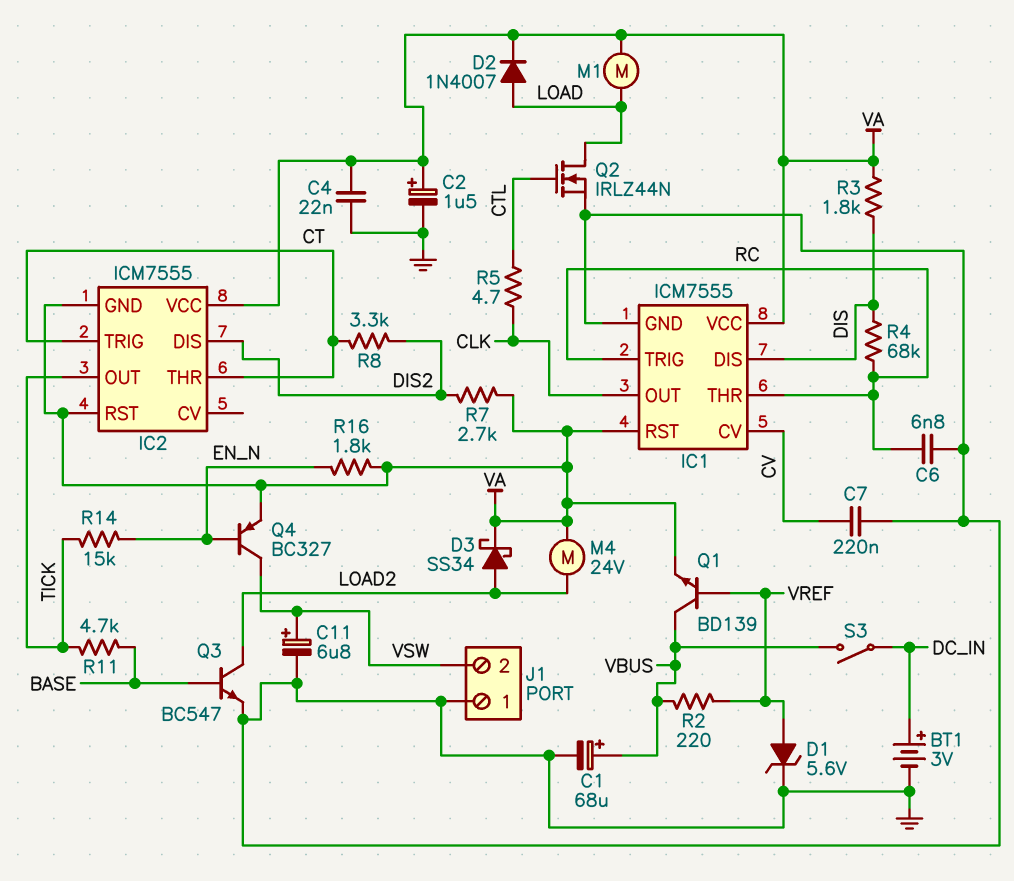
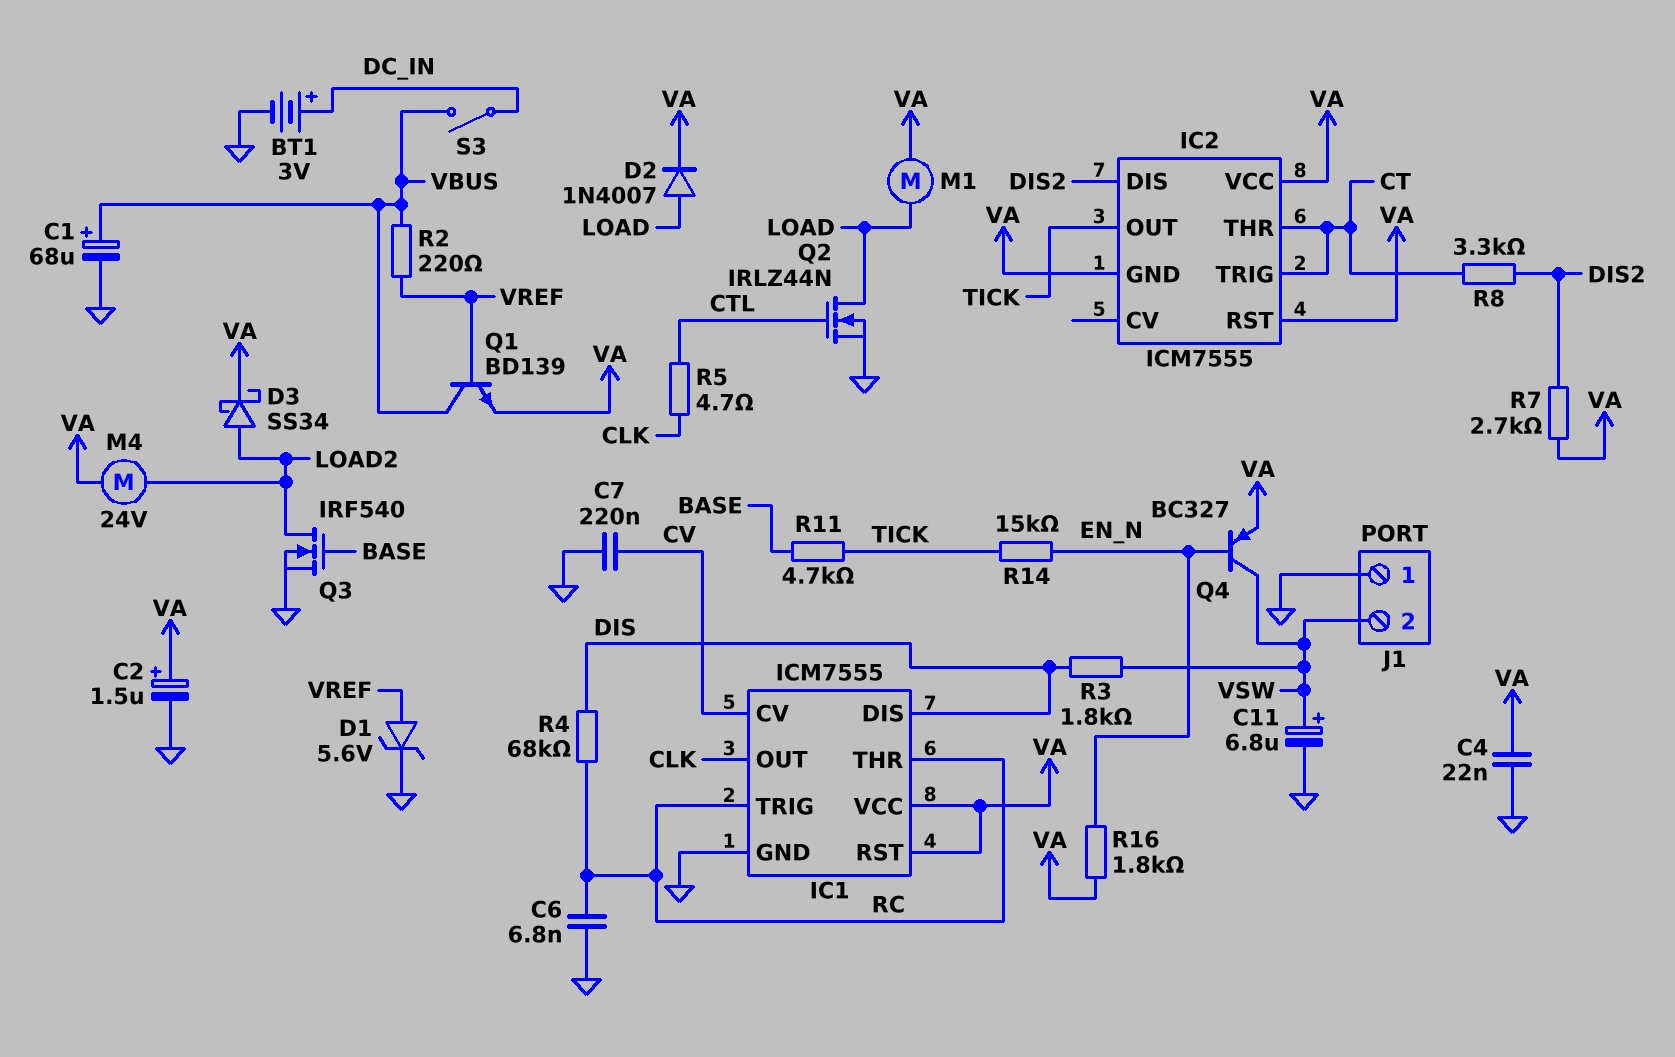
Q3: NPN BC547 (B BASE, C LOAD2, E GND) -> NMOS IRF540 (G BASE, D LOAD2, S GND)
R3: 1.8k (DIS, VA) -> 1.8k (DIS, VSW)

